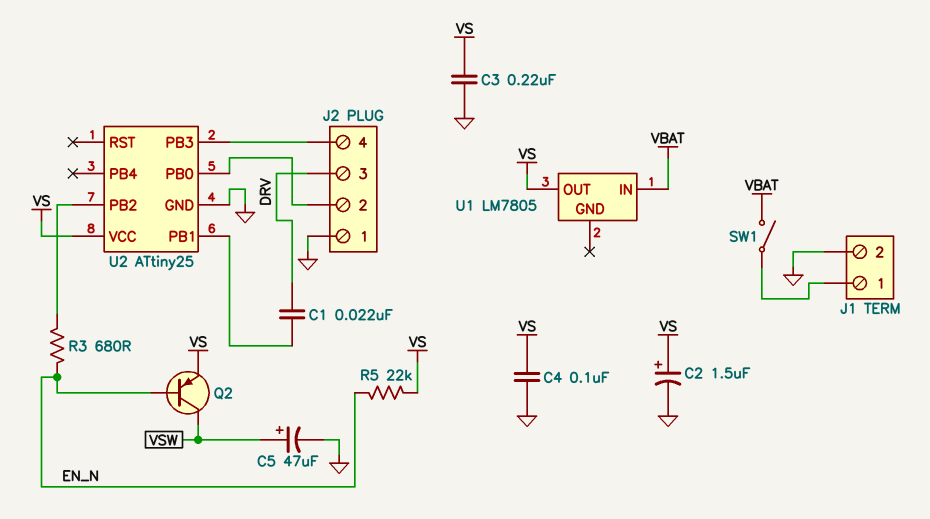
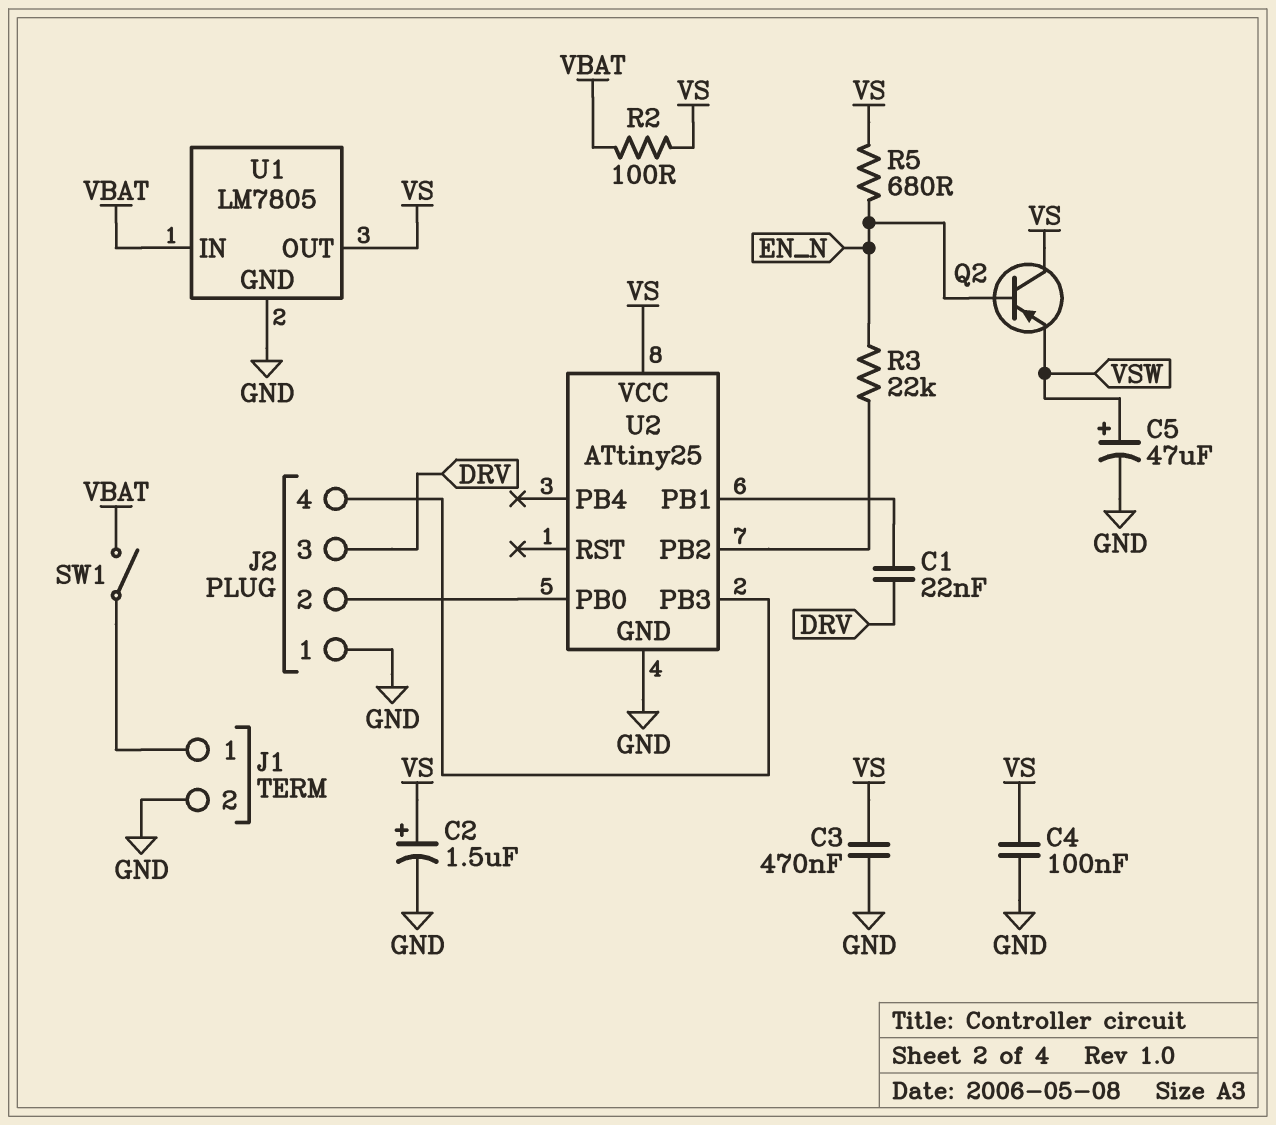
C3: 220nF (GND, VS) -> 470nF (GND, VS)
Q2: PNP (B EN_N, C VSW, E VS) -> PNP (B EN_N, C VS, E VSW)
R2: none -> 100 (VBAT, VS)
R3: 680 (EN_N, U2/PB2) -> 22k (EN_N, U2/PB2)
R5: 22k (EN_N, VS) -> 680 (EN_N, VS)
U1 pin GND: none -> GND

